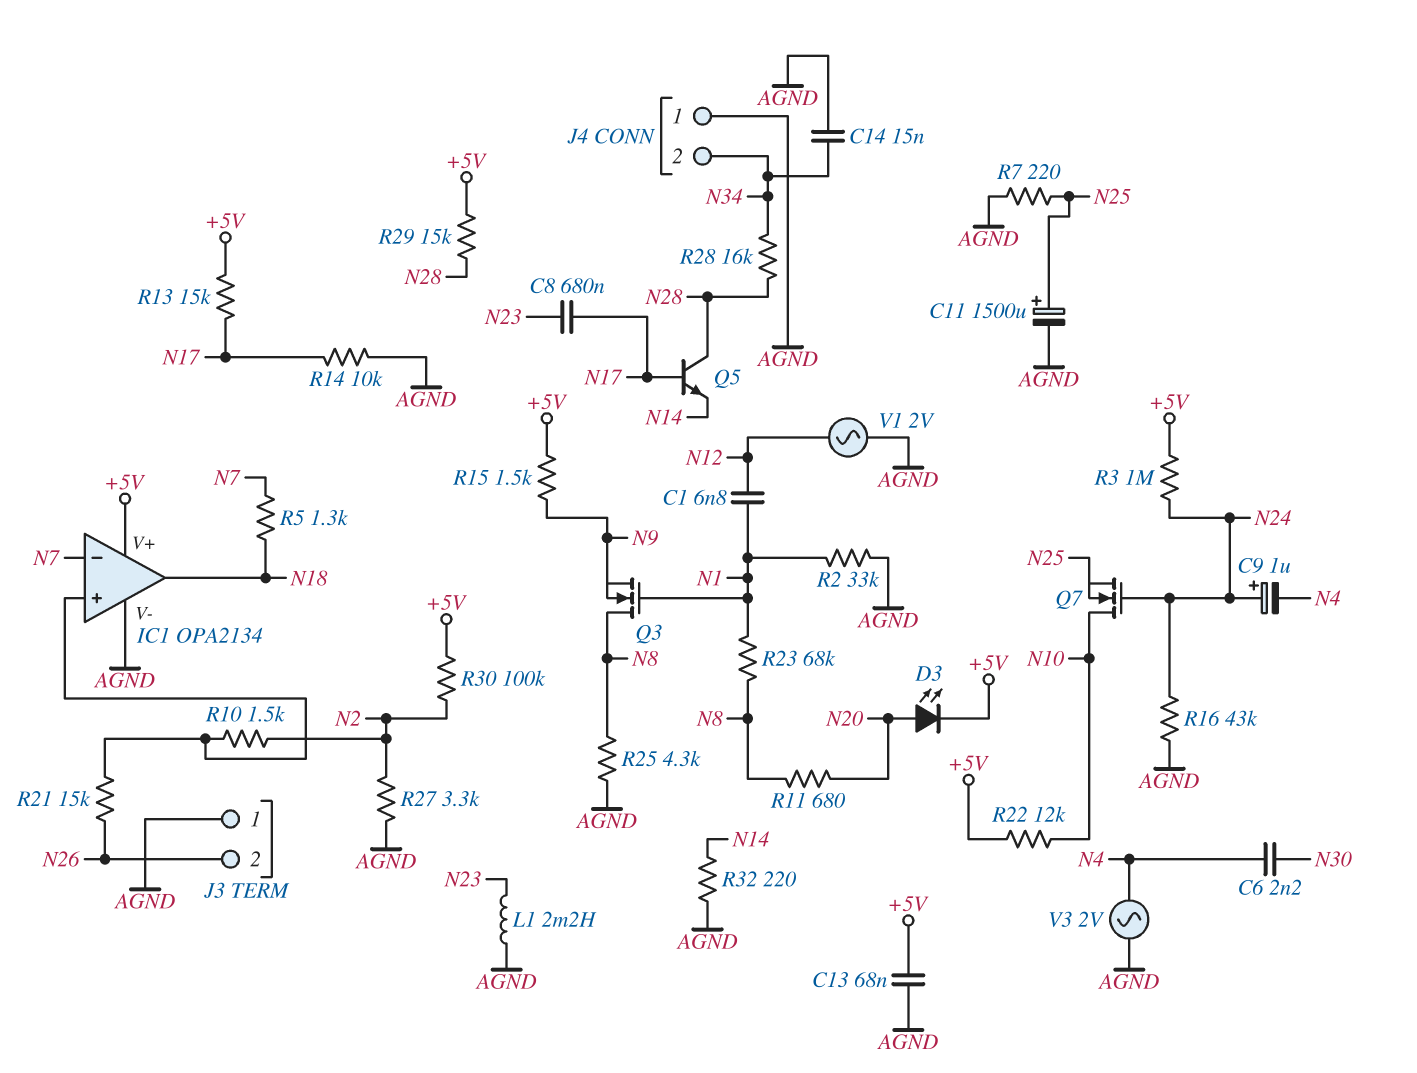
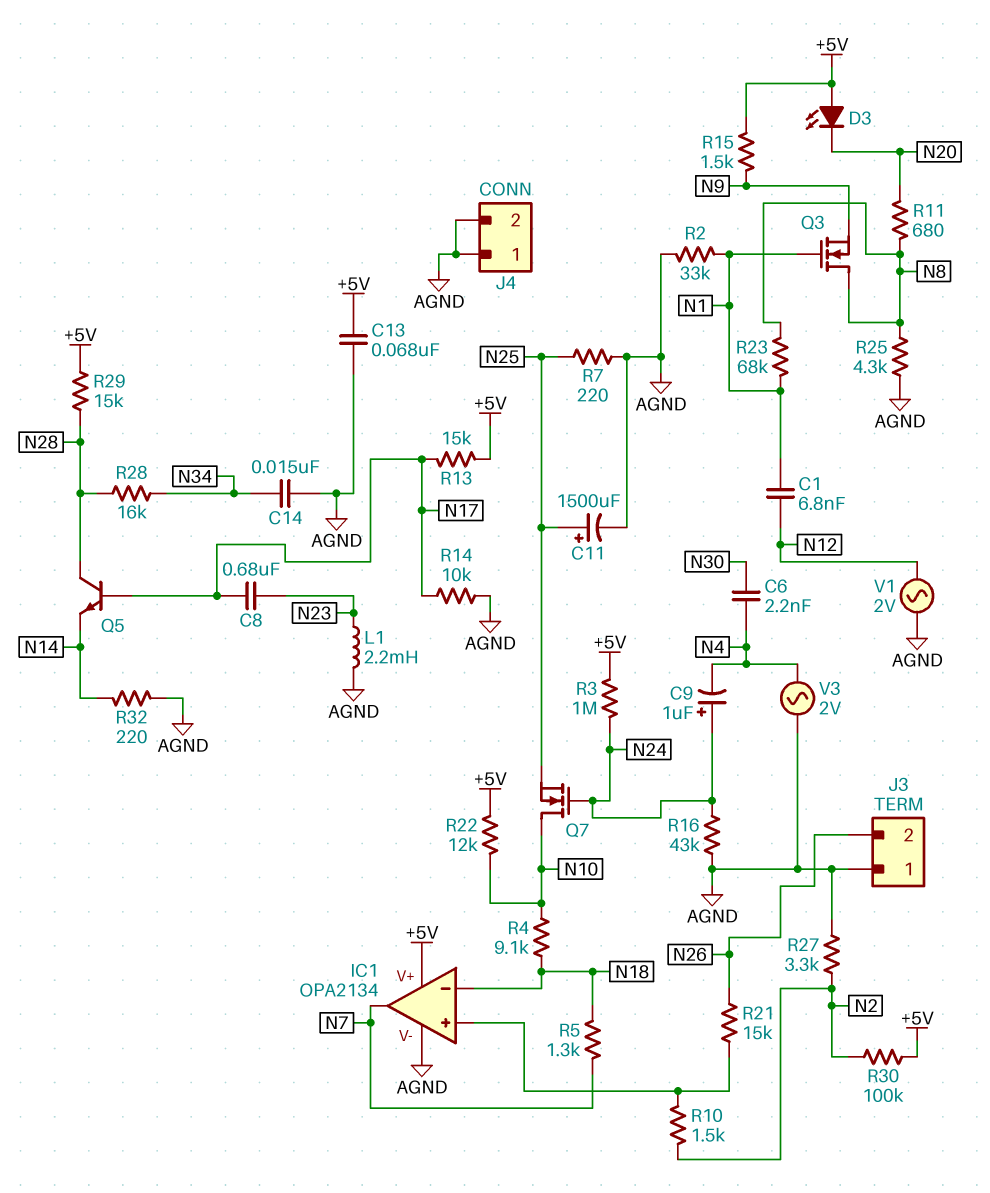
D3: LED (A N20, K +5V) -> LED (A +5V, K N20)
IC1 pin in-: N7 -> N18
IC1 pin out: N18 -> N7
J4 pin 2: N34 -> AGND
R4: none -> 9.1k (N10, N18)

